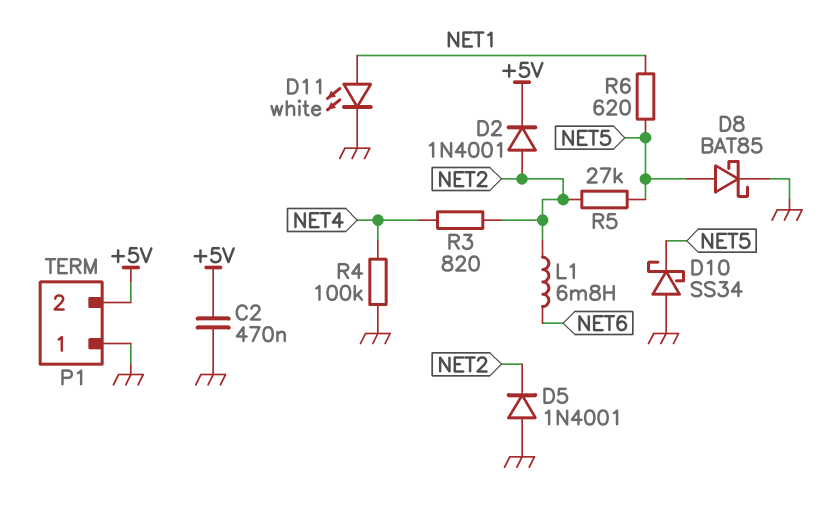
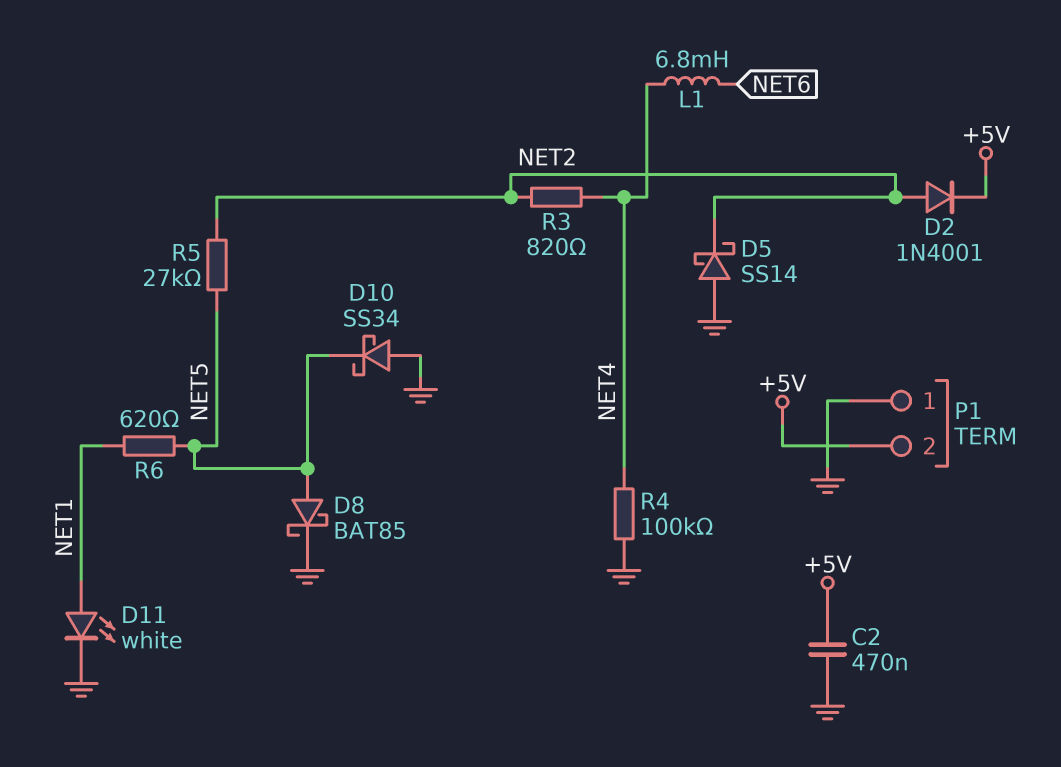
D5: diode 1N4001 (A GND, K NET2) -> schottky SS14 (A GND, K NET2)
L1: 6.8mH (NET2, NET6) -> 6.8mH (NET4, NET6)

